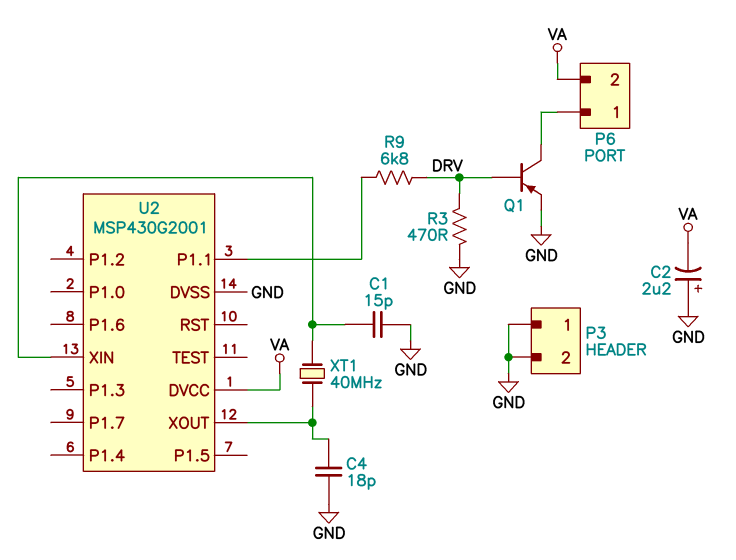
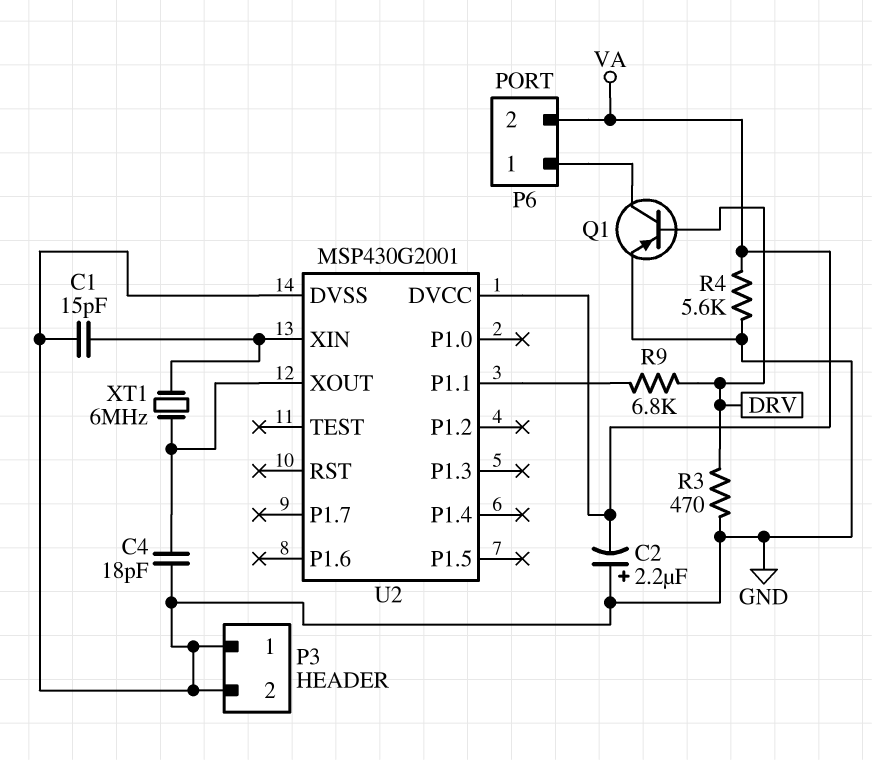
R4: none -> 5.6k (GND, VA)
XT1: 40MHz (U2/XIN, U2/XOUT) -> 6MHz (U2/XIN, U2/XOUT)

